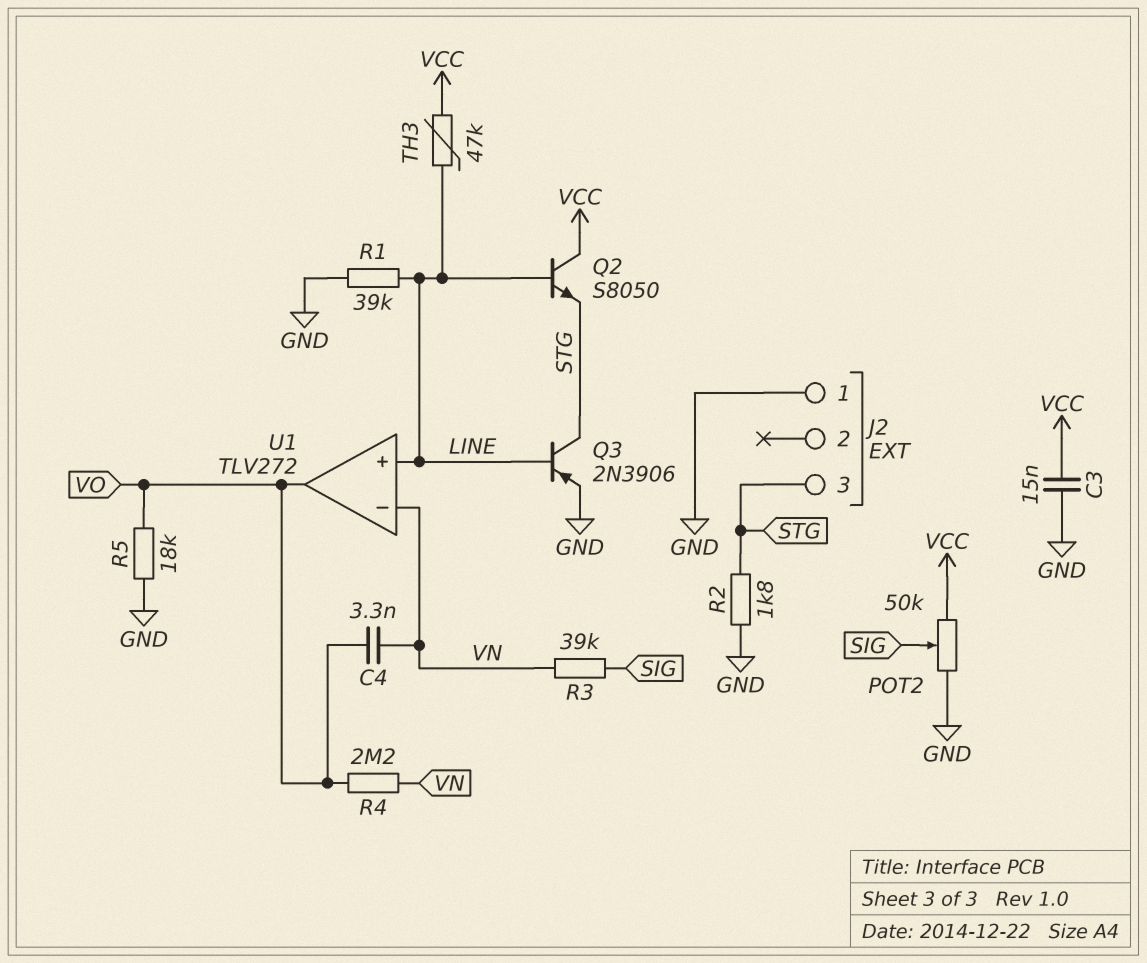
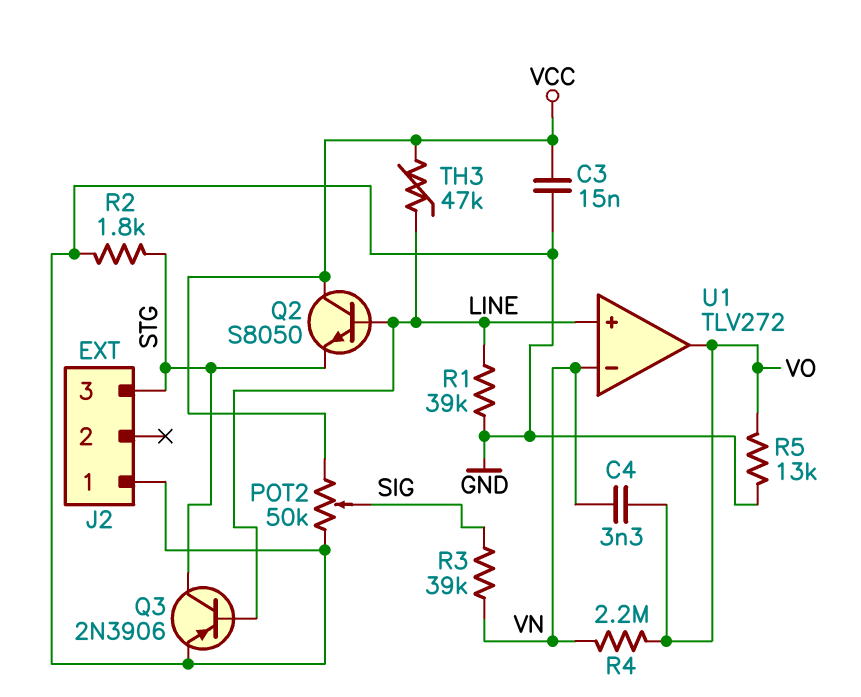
R5: 18k (GND, VO) -> 13k (GND, VO)

